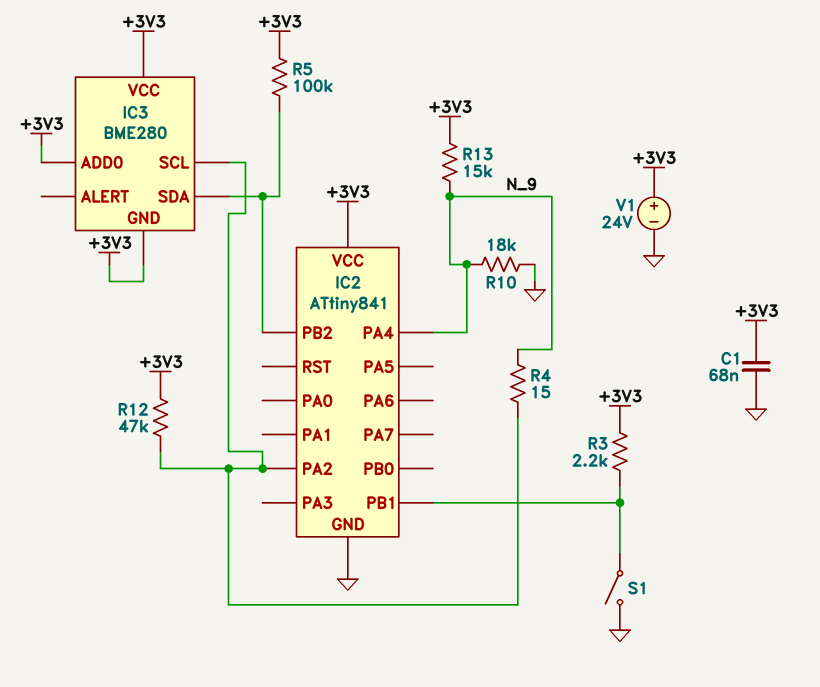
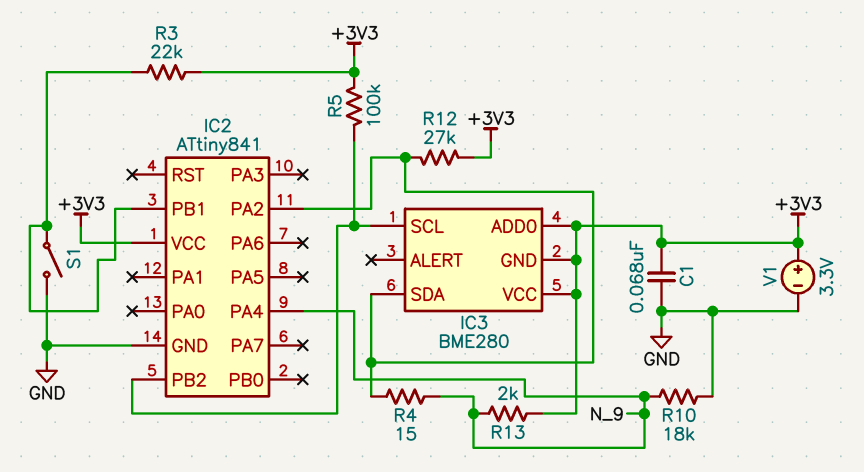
IC3 pin SCL: IC2/PA2 -> IC2/PB2
IC3 pin SDA: IC2/PB2 -> IC2/PA2
R3: 2.2k (+3V3, IC2/PB1) -> 22k (+3V3, IC2/PB1)
R12: 47k (+3V3, IC2/PA2) -> 27k (+3V3, IC2/PA2)
R13: 15k (+3V3, N_9) -> 2k (+3V3, N_9)
V1: 24V (plus +3V3, minus GND) -> 3.3V (plus +3V3, minus GND)

